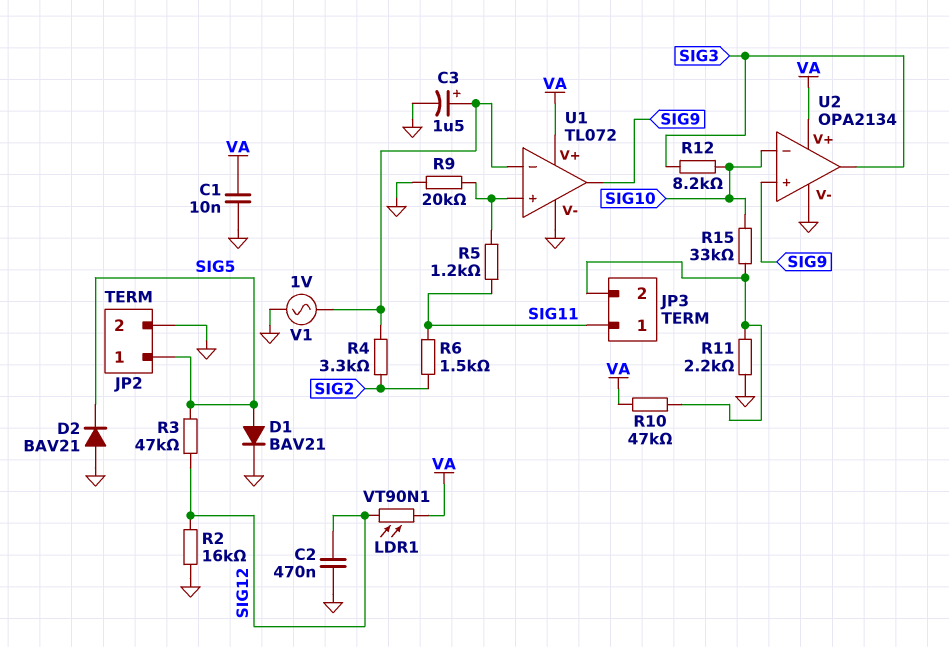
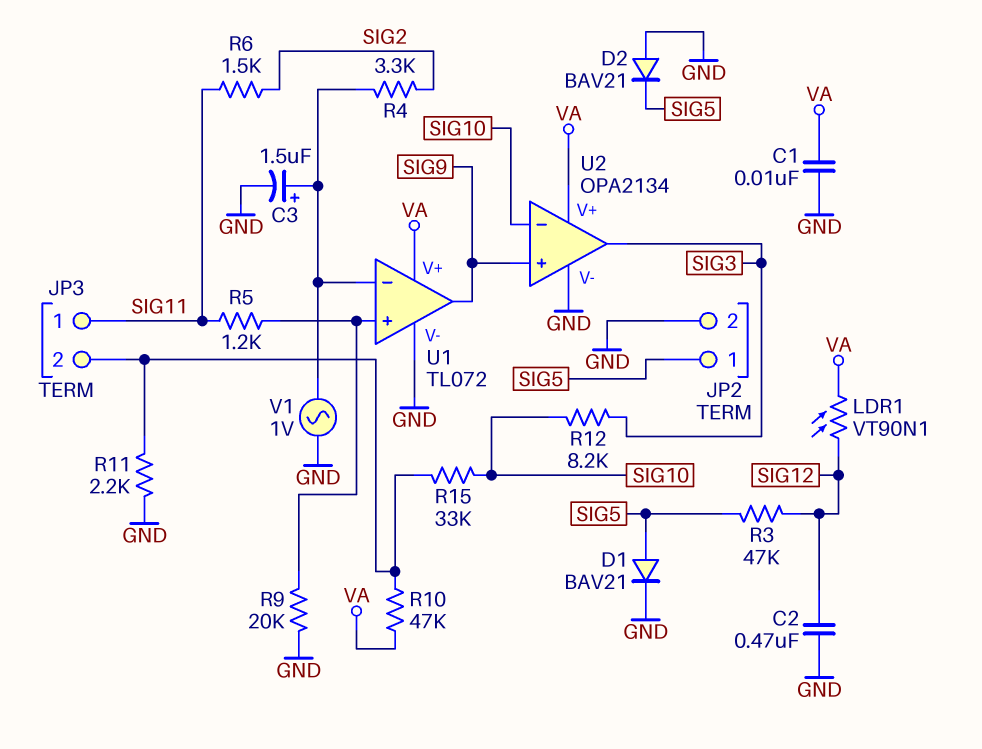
R2: 16k (GND, SIG12) -> none

